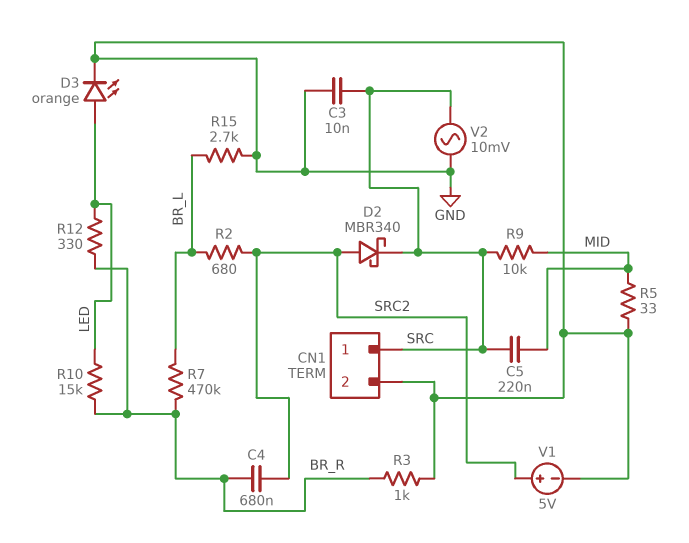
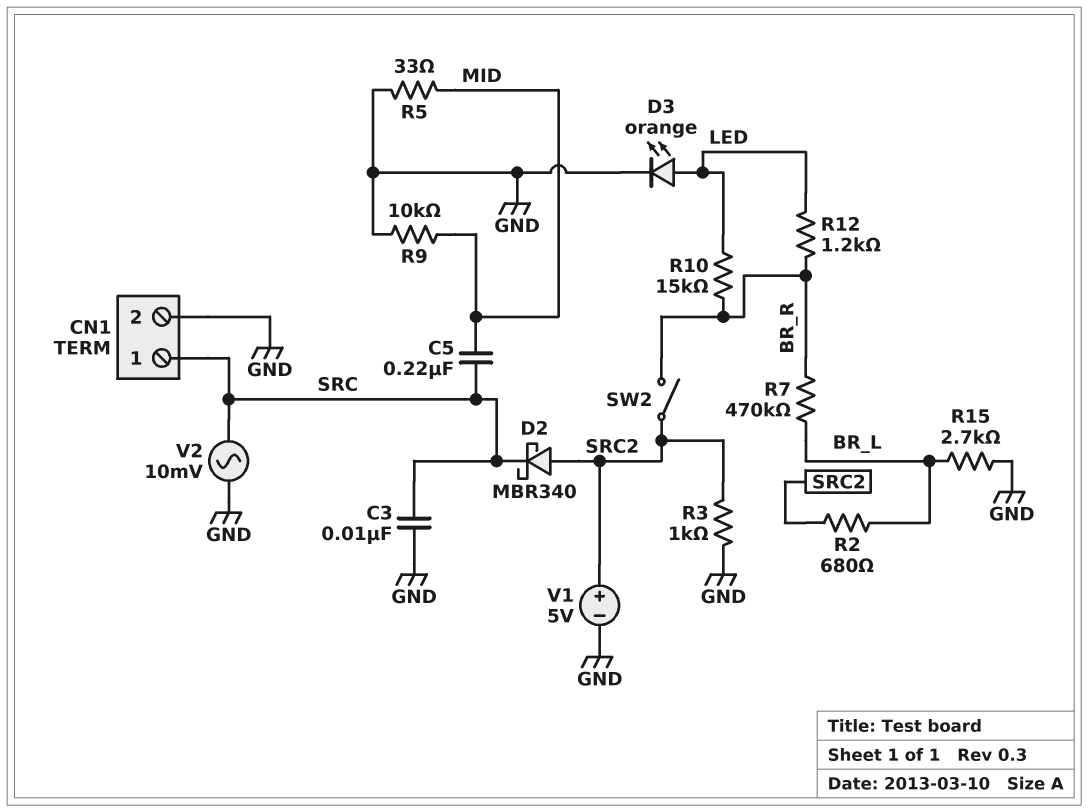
C4: 680nF (BR_R, SRC2) -> none
R3: 1k (BR_R, GND) -> 1k (GND, SRC2)
R9: 10k (MID, SRC) -> 10k (GND, MID)
R12: 330 (BR_R, LED) -> 1.2k (BR_R, LED)
SW2: none -> switch (BR_R, SRC2)

